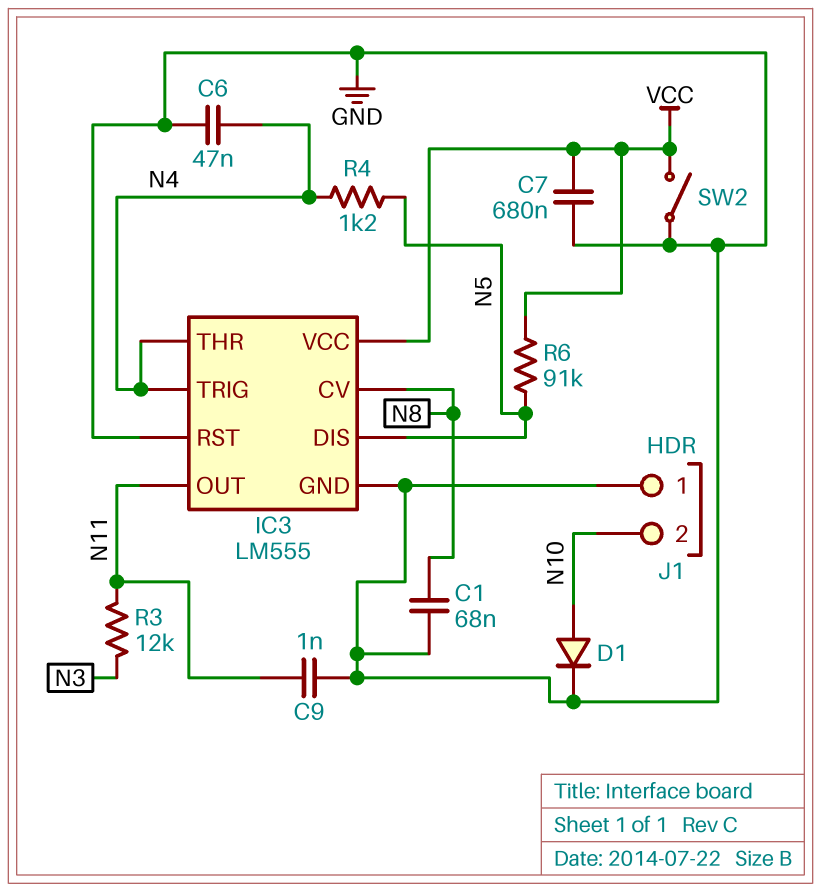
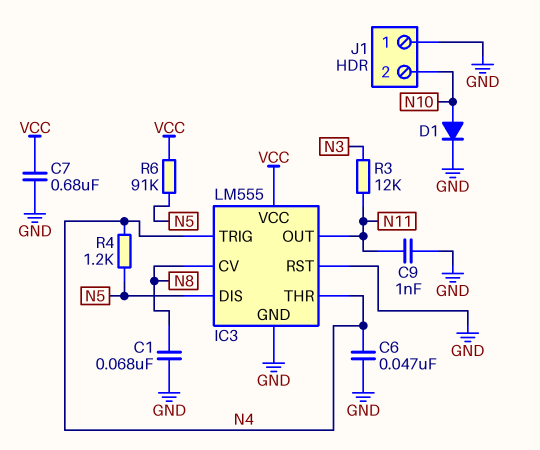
SW2: switch (GND, VCC) -> none

